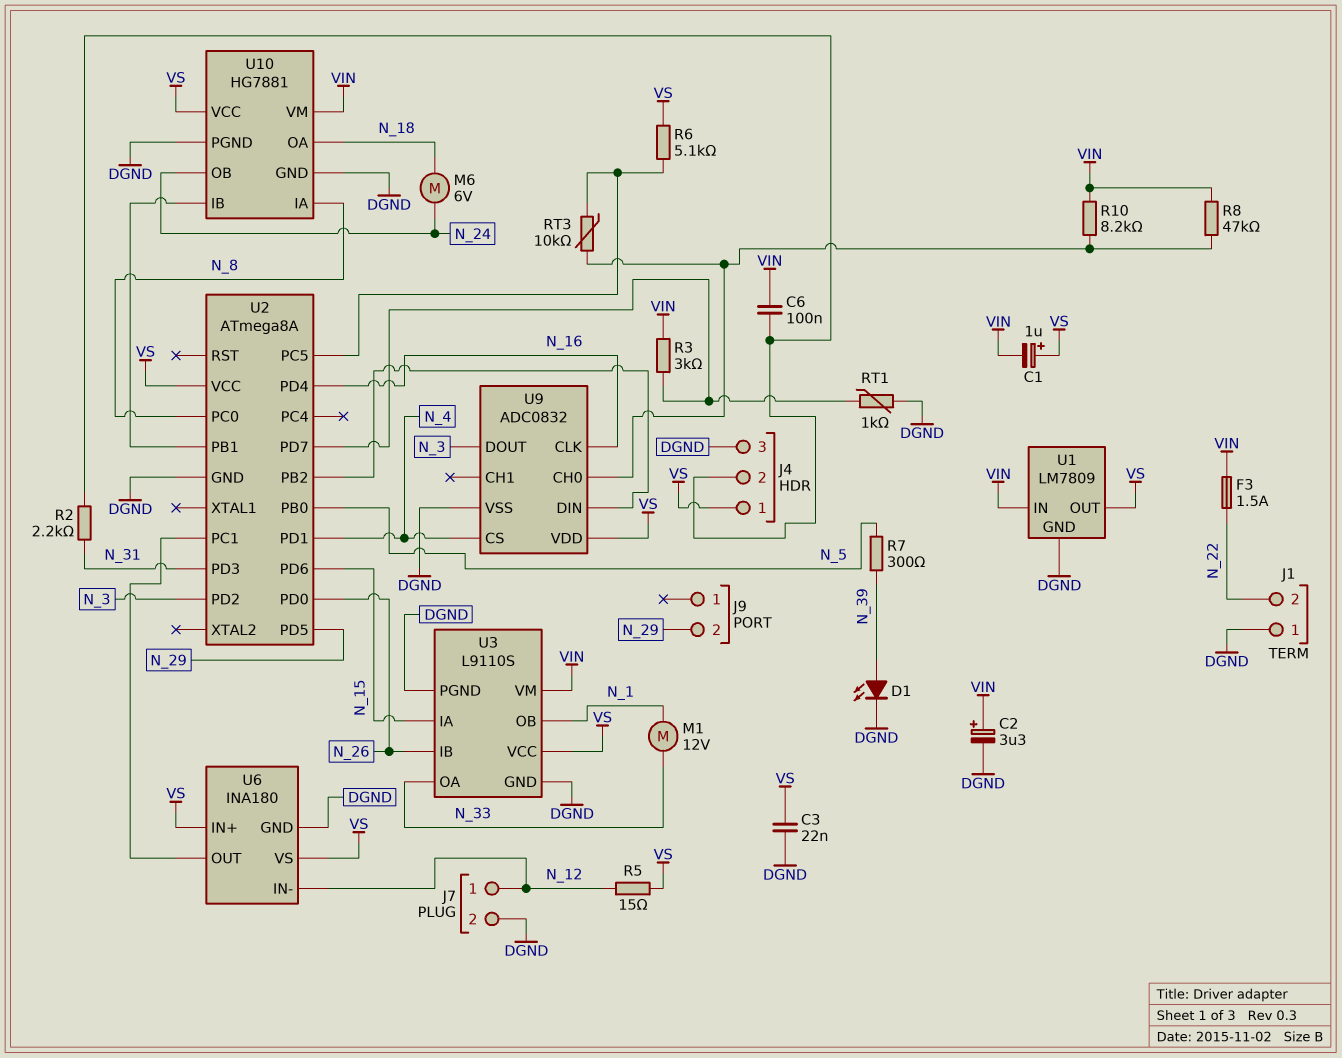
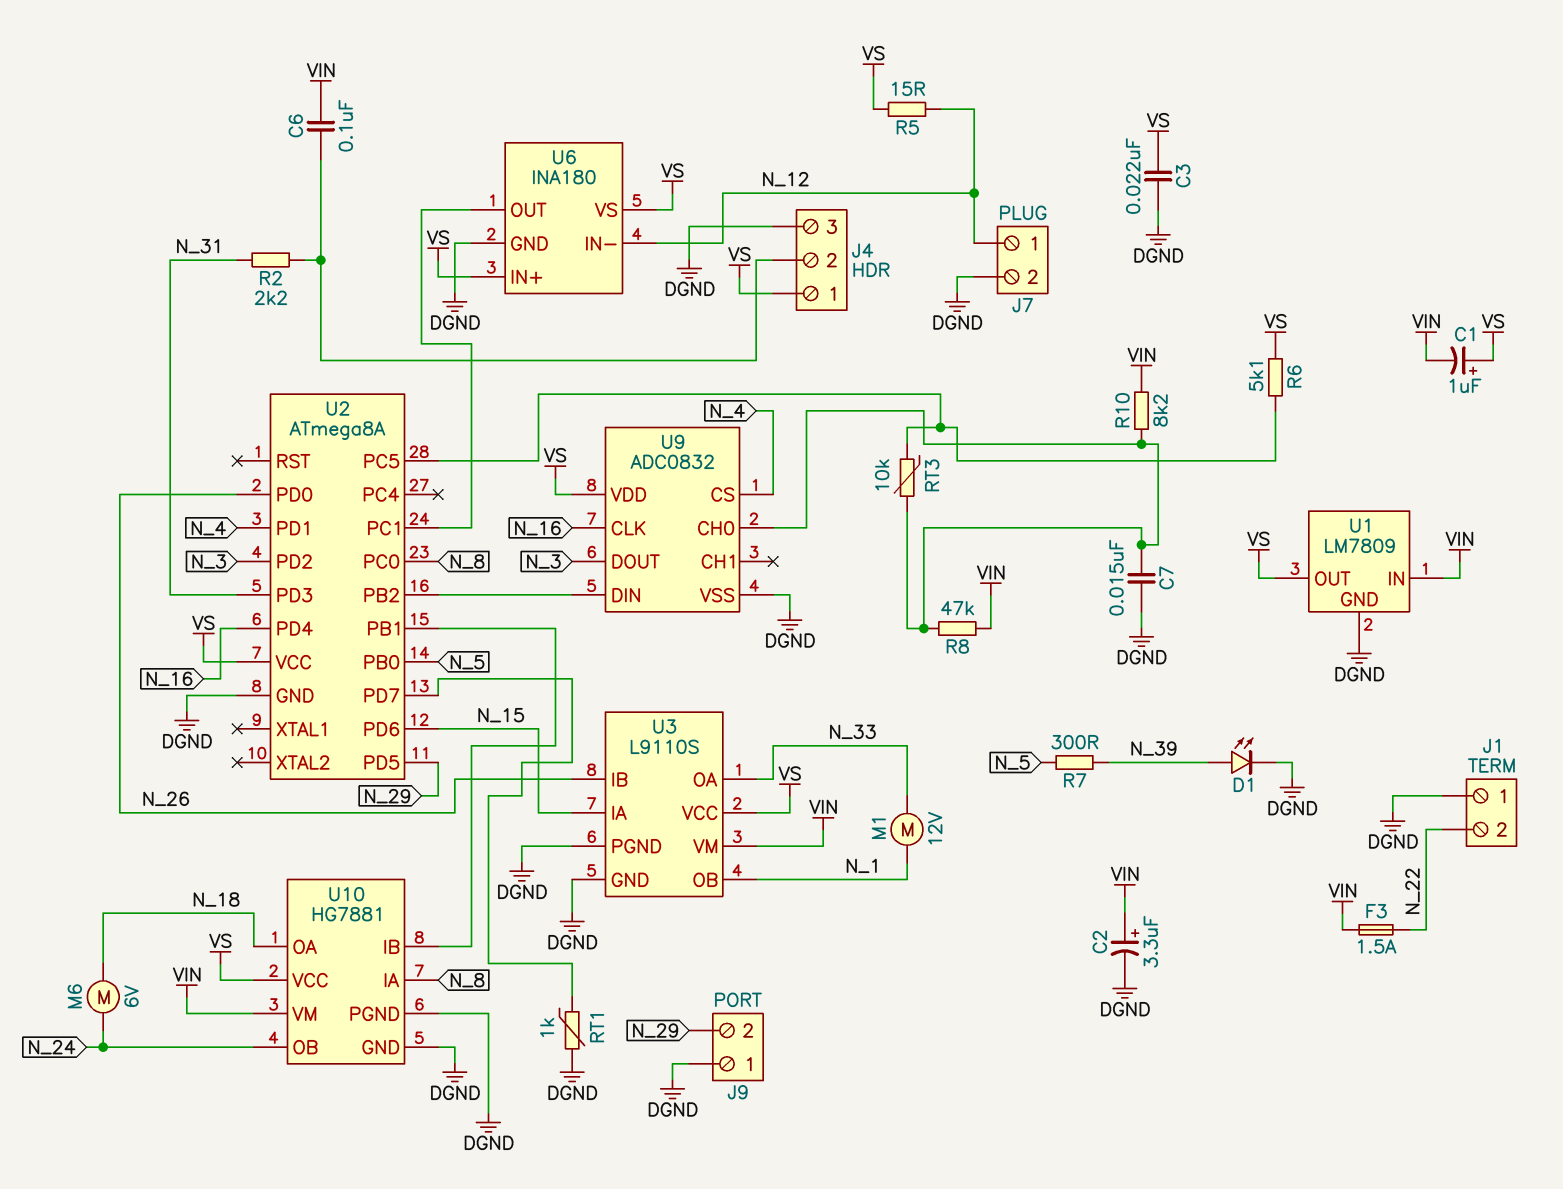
C7: none -> 15nF (DGND, U9/CH0)
J9 pin 1: none -> DGND
R3: 3k (U2/PD7, VIN) -> none

